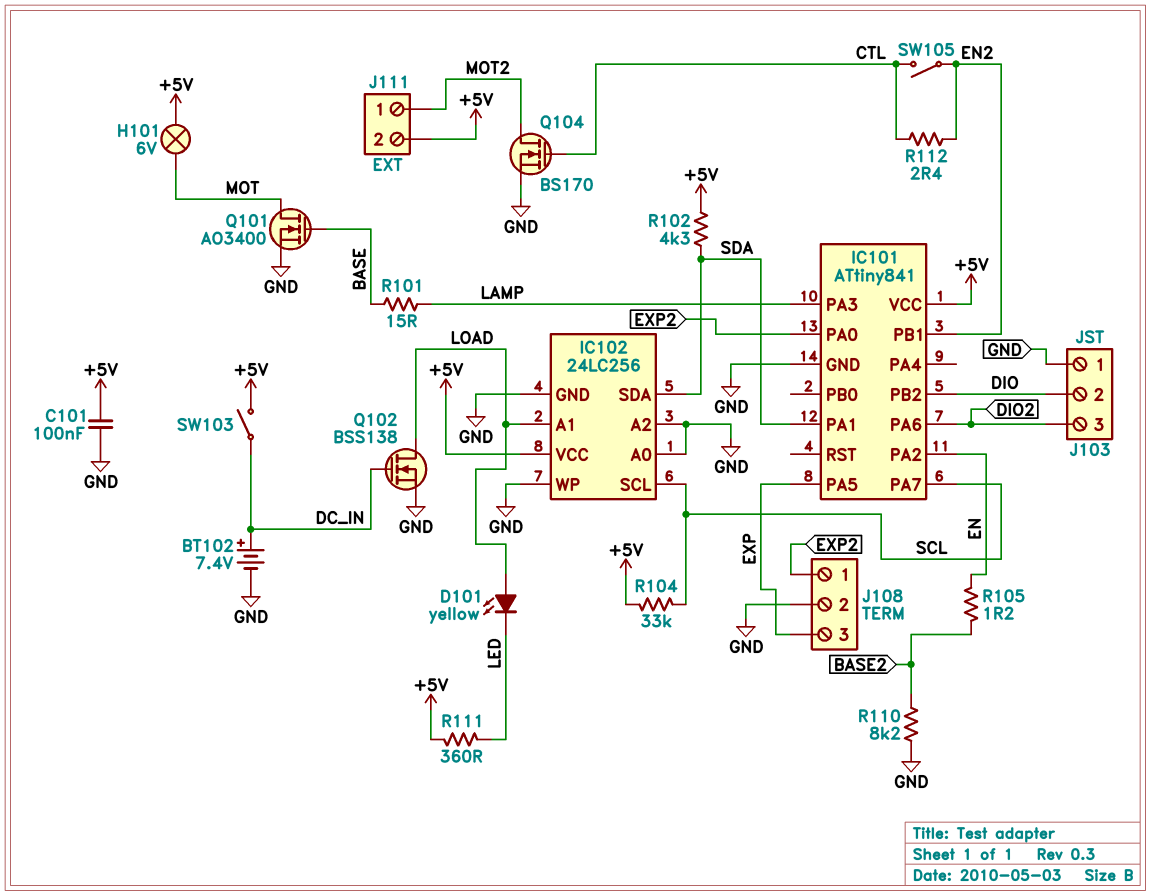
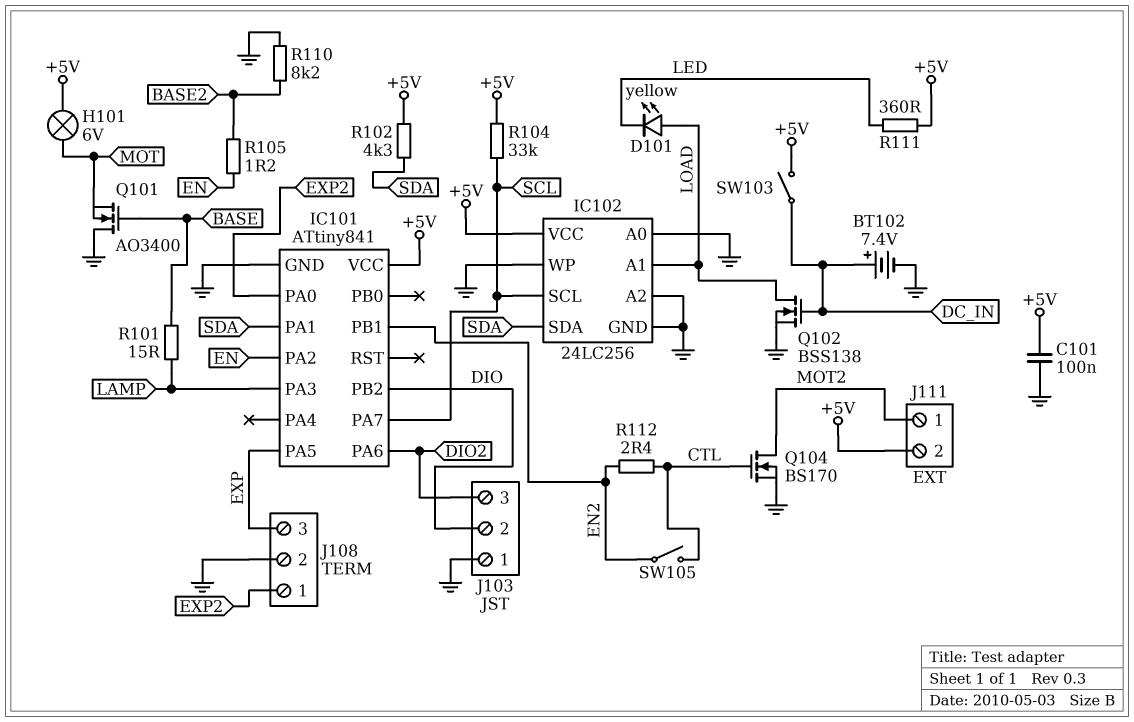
Q101: NMOS AO3400 (G BASE, D MOT, S GND) -> NMOS AO3400 (G BASE, D GND, S MOT)

